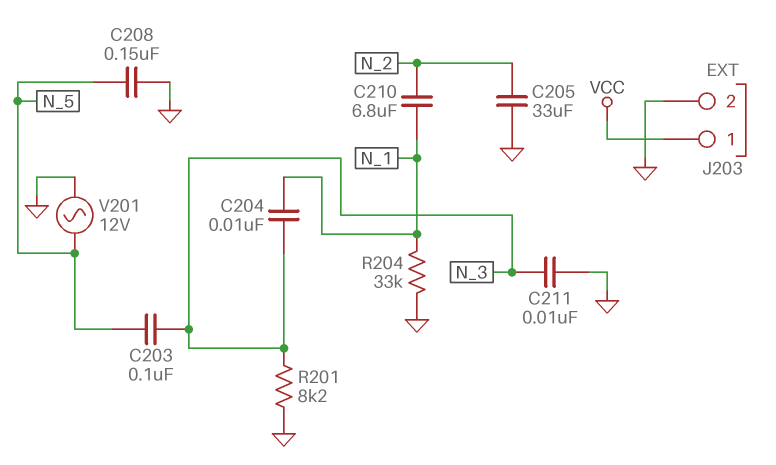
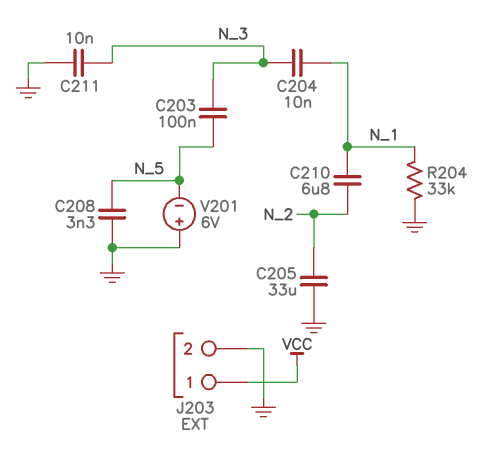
C208: 150nF (GND, N_5) -> 3.3nF (GND, N_5)
R201: 8.2k (GND, N_3) -> none
V201: AC 12V (GND, N_5) -> 6V (plus GND, minus N_5)

